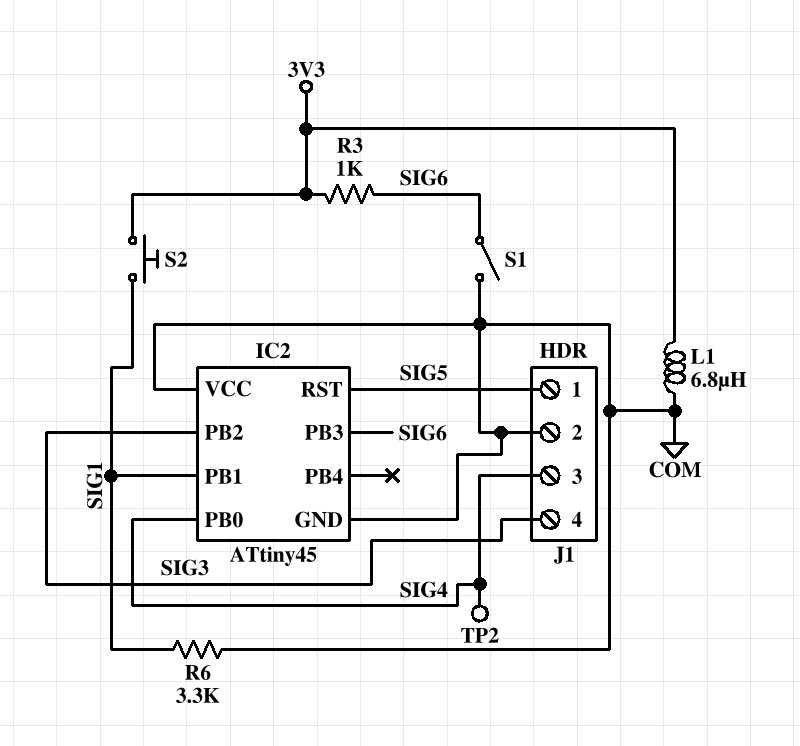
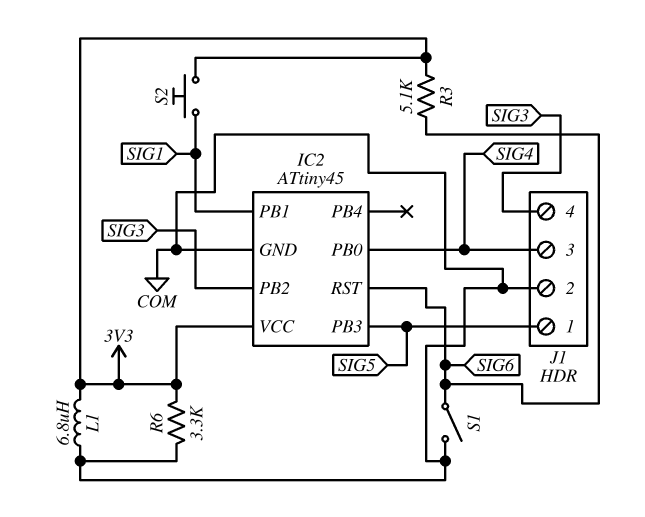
IC2 pin PB3: SIG6 -> SIG5
IC2 pin RST: SIG5 -> SIG6
IC2 pin VCC: COM -> 3V3
R3: 1k (3V3, SIG6) -> 5.1k (3V3, SIG6)
R6: 3.3k (COM, SIG1) -> 3.3k (3V3, COM)
TP2: test point (SIG4) -> none

